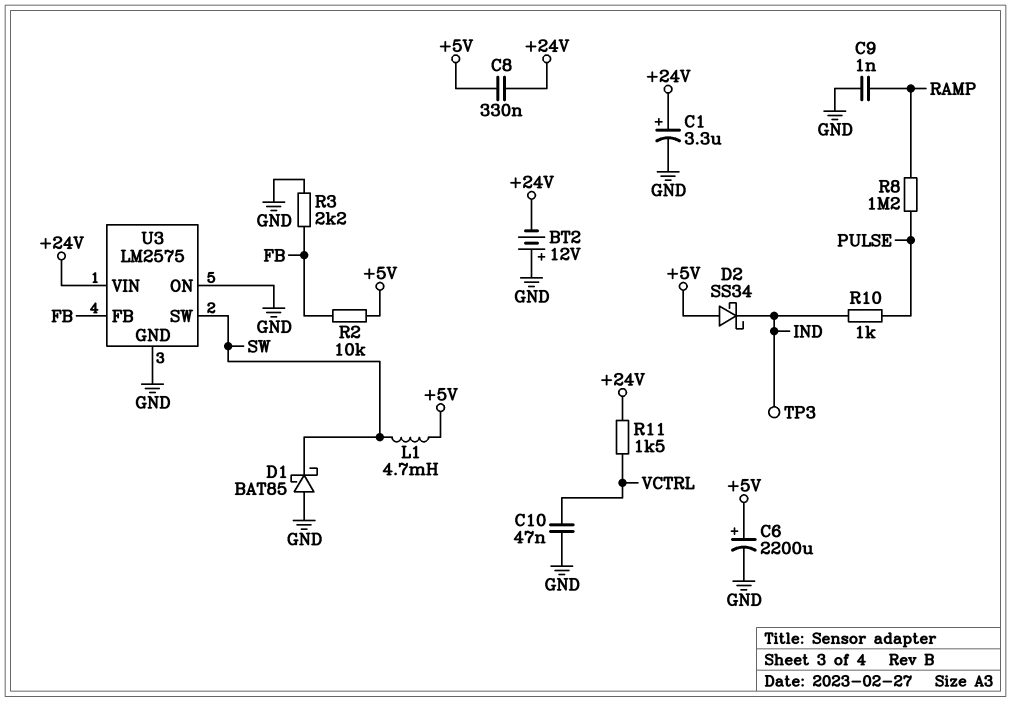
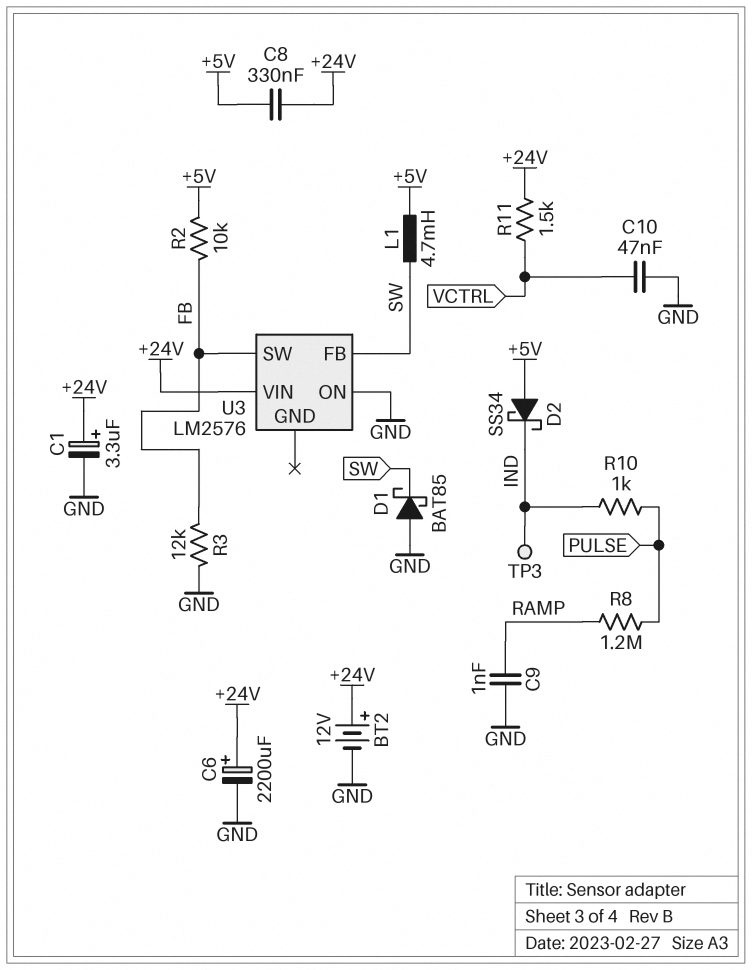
BT2: 12V (plus GND, minus +24V) -> 12V (plus +24V, minus GND)
C6: 2200uF (plus +5V, minus GND) -> 2200uF (plus +24V, minus GND)
R3: 2.2k (FB, GND) -> 12k (FB, GND)
U3: LM2575 -> LM2576
U3 pin FB: FB -> SW
U3 pin GND: GND -> none
U3 pin SW: SW -> FB

